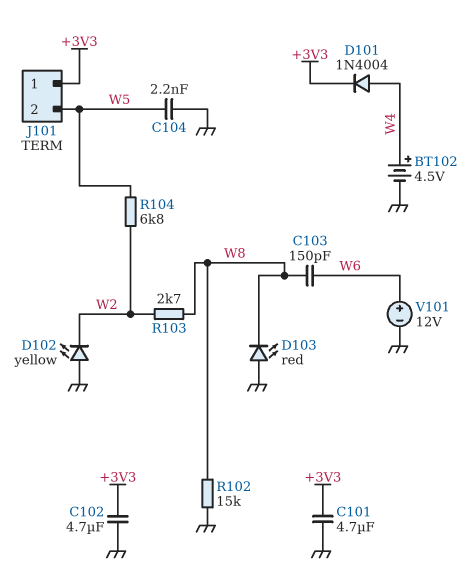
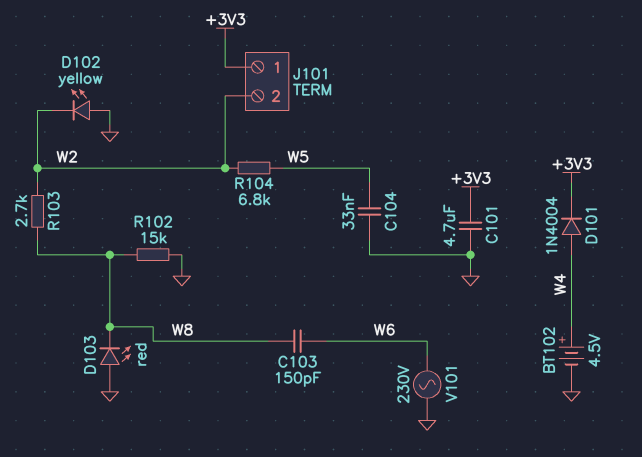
C102: 4.7uF (+3V3, GND) -> none
C104: 2.2nF (GND, W5) -> 33nF (GND, W5)
J101 pin 2: W5 -> W2
V101: 12V (plus W6, minus GND) -> AC 230V (GND, W6)

